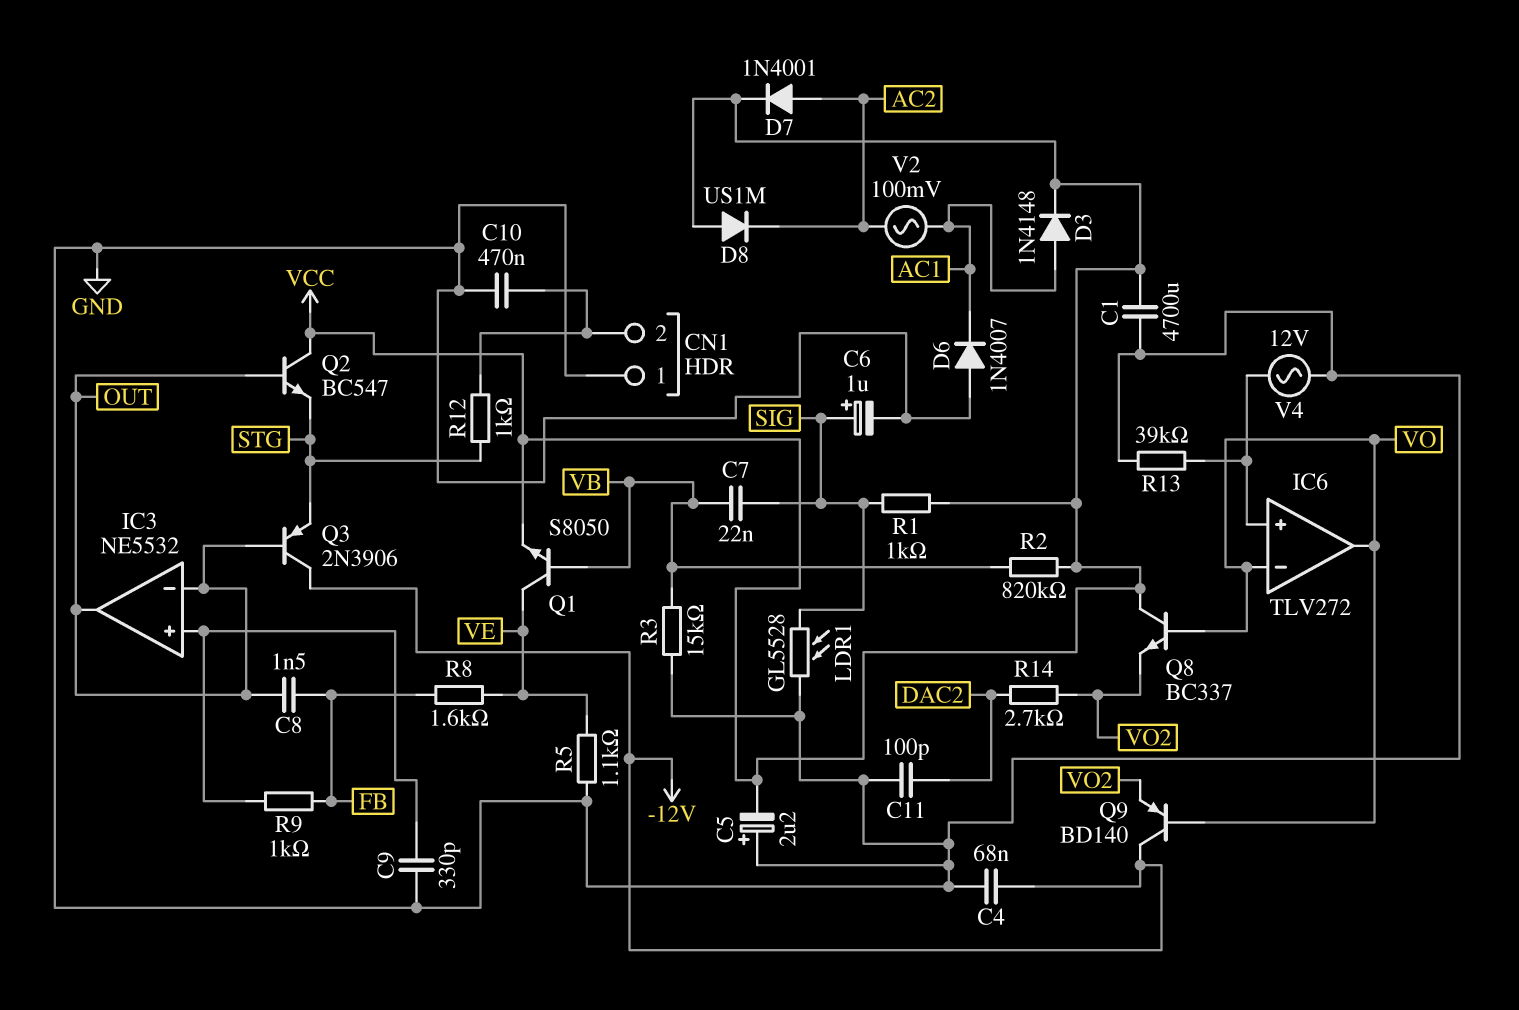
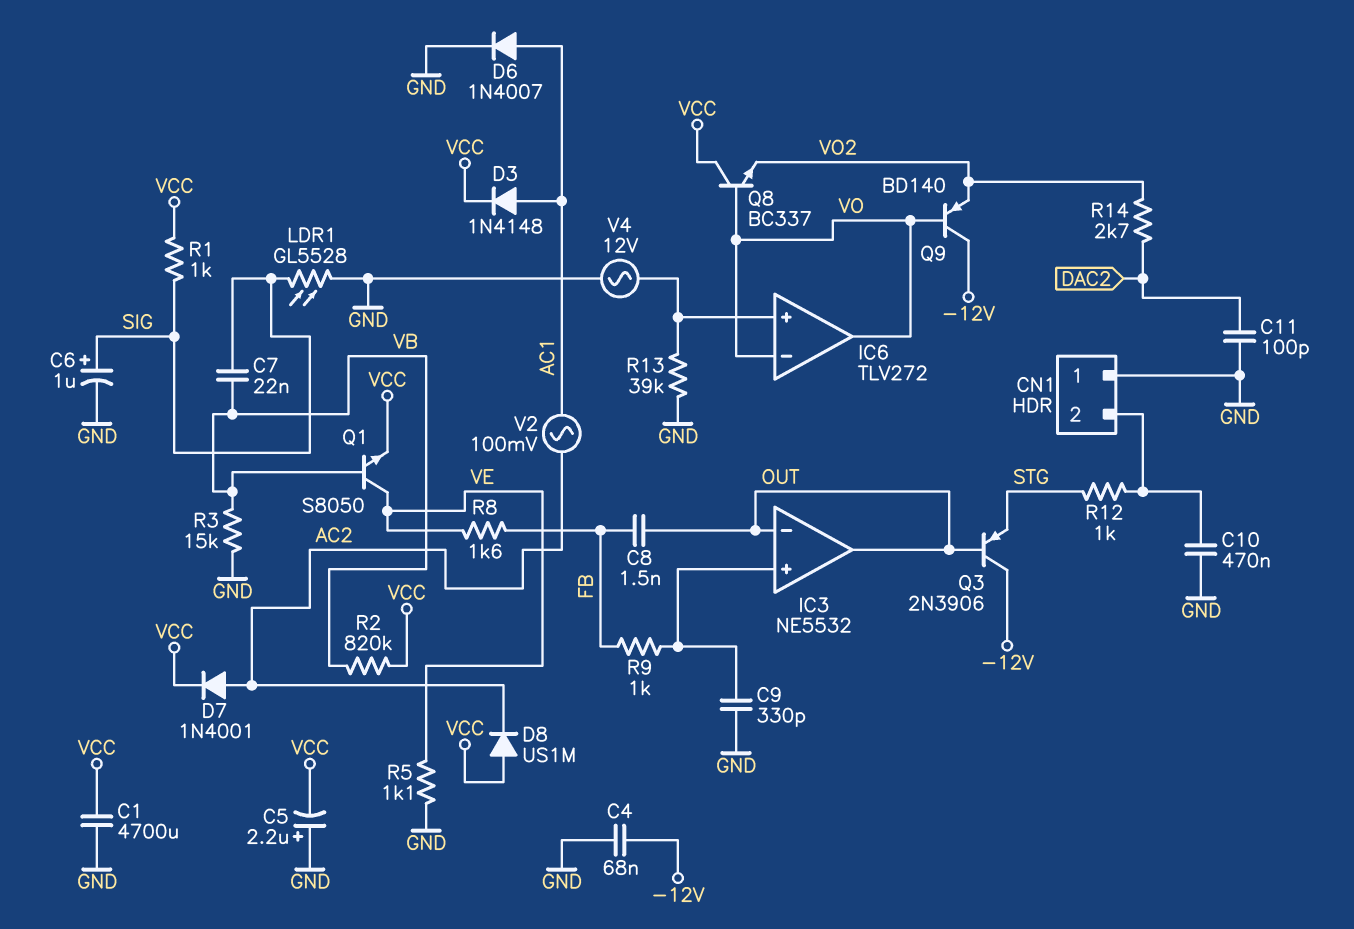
D6: diode 1N4007 (A GND, K AC1) -> diode 1N4007 (A AC1, K GND)
Q2: NPN BC547 (B OUT, C VCC, E STG) -> none

